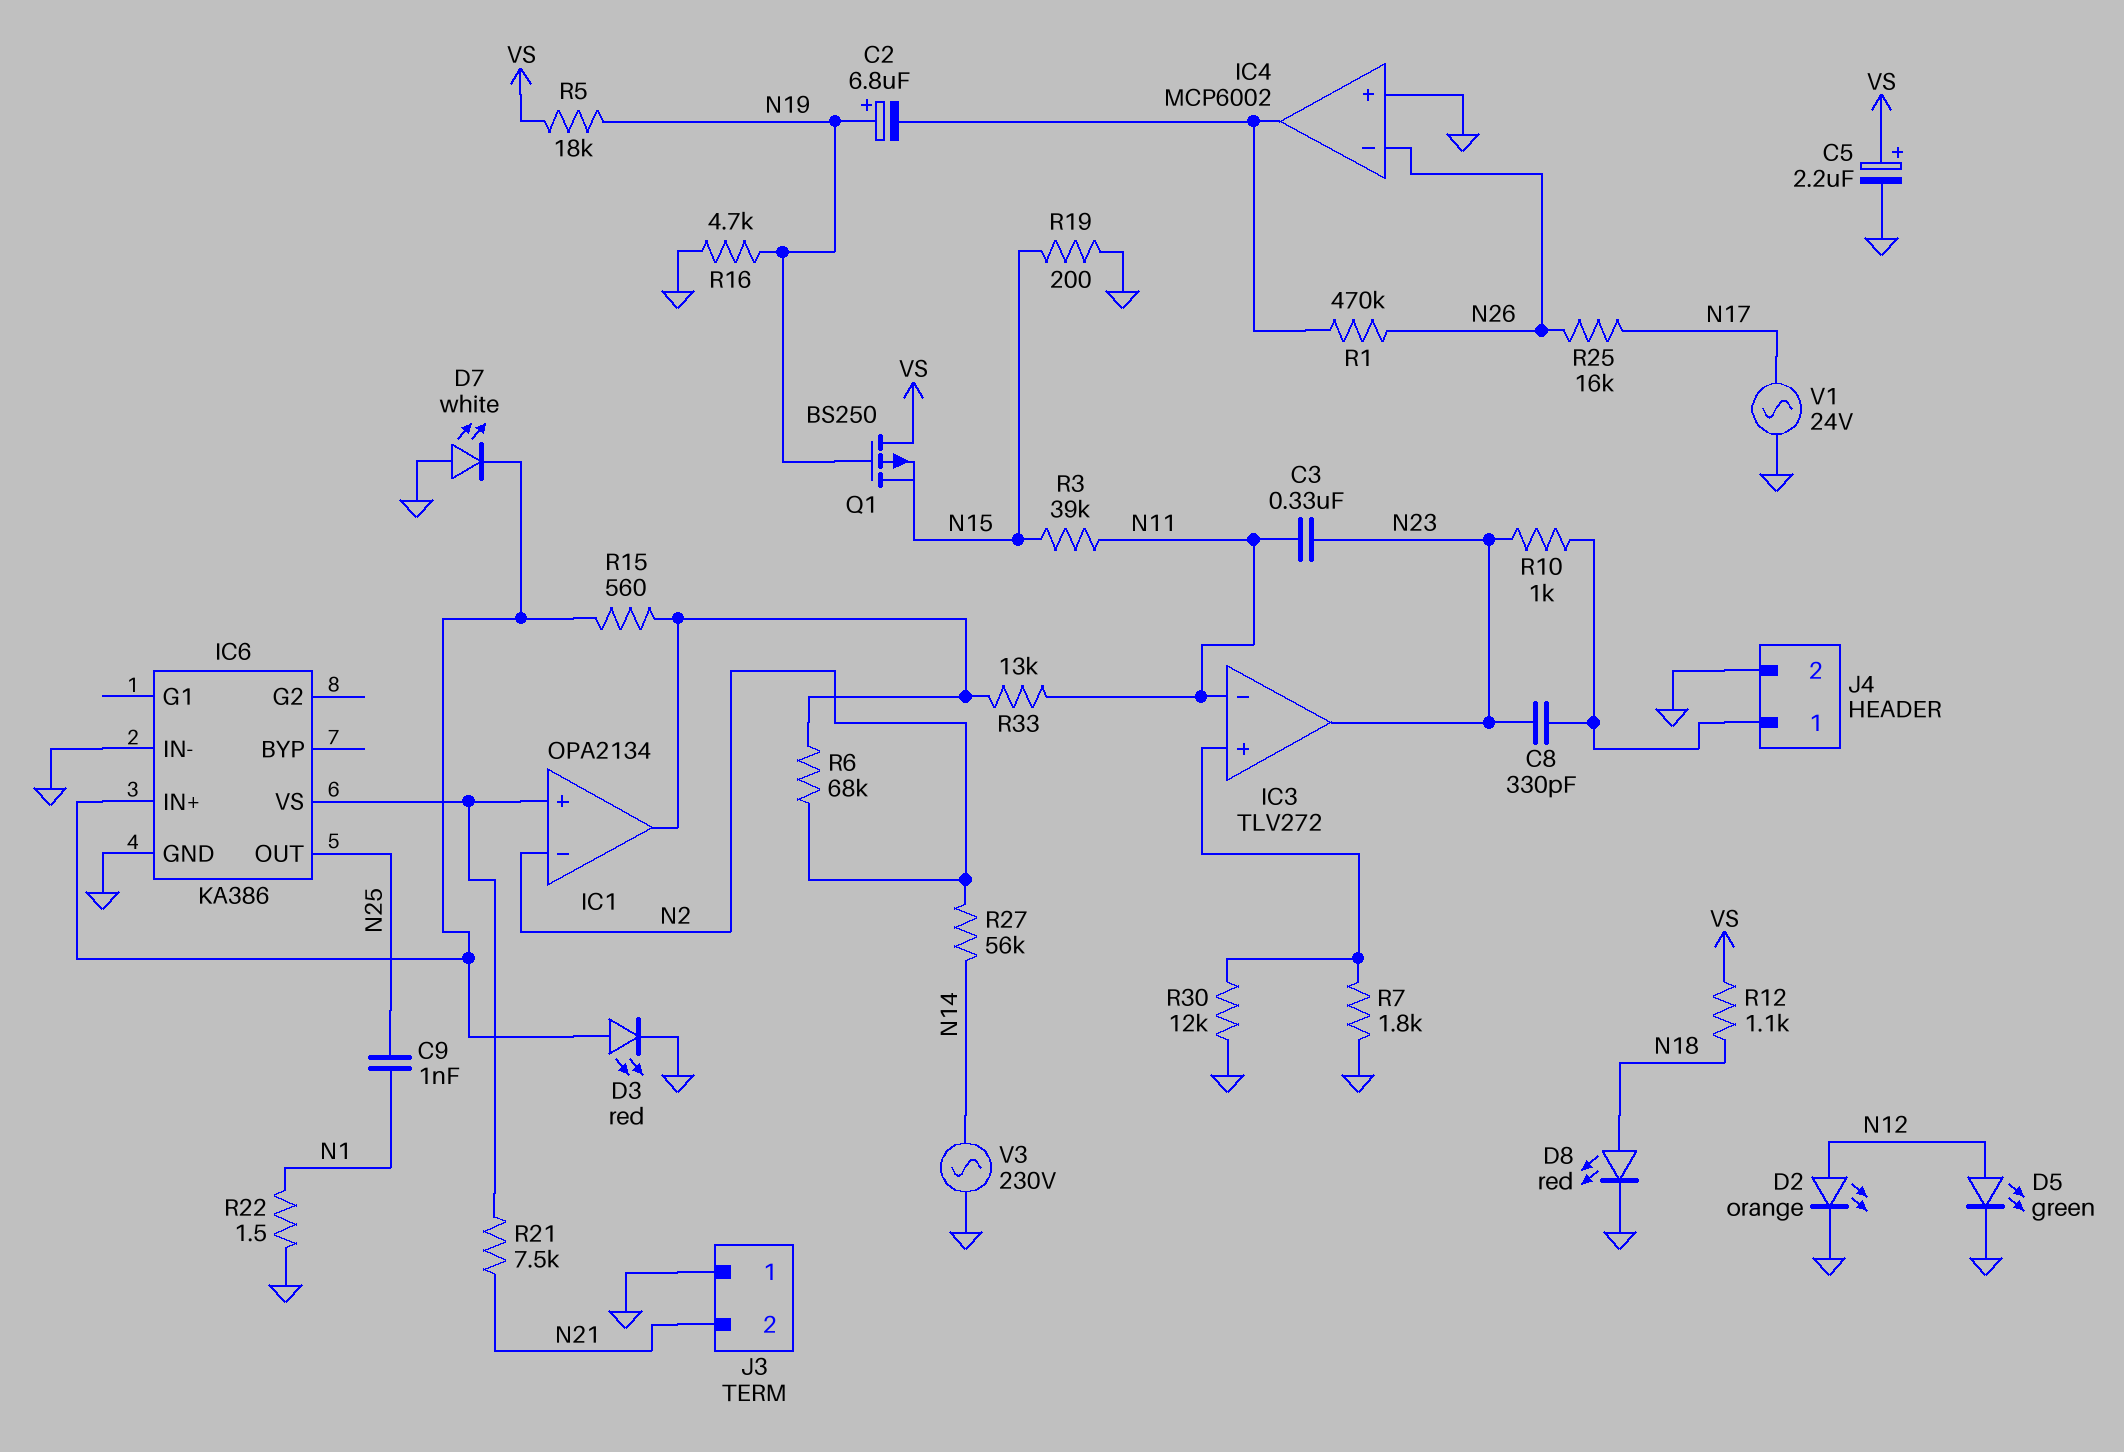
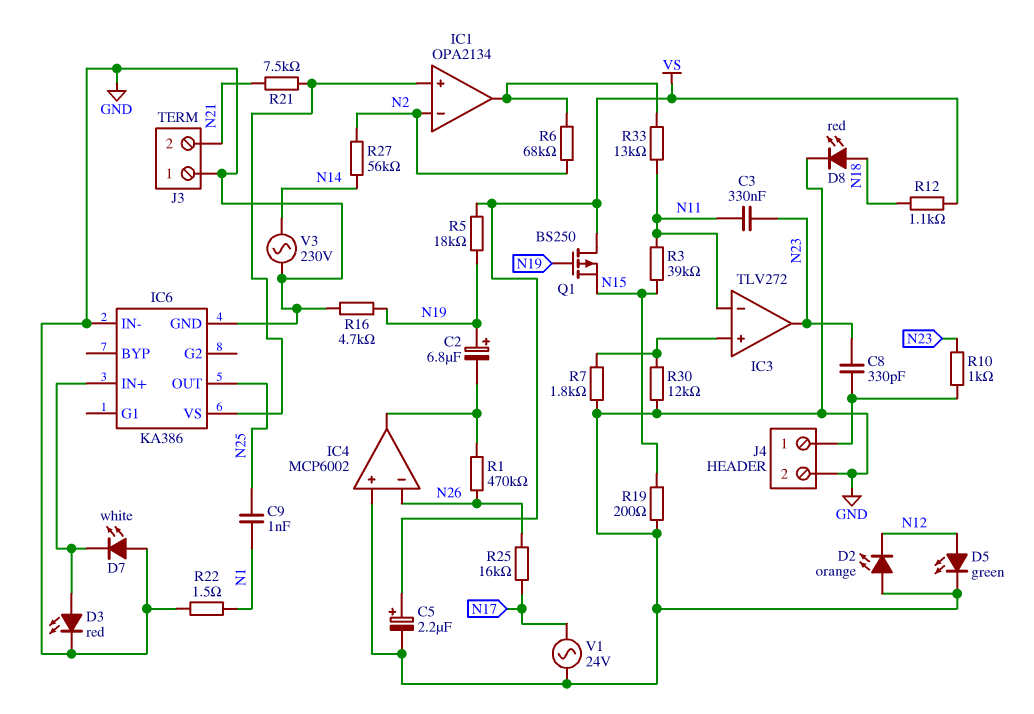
D2: LED orange (A N12, K GND) -> LED orange (A GND, K N12)
R15: 560 (IC1/out, IC6/IN+) -> none

